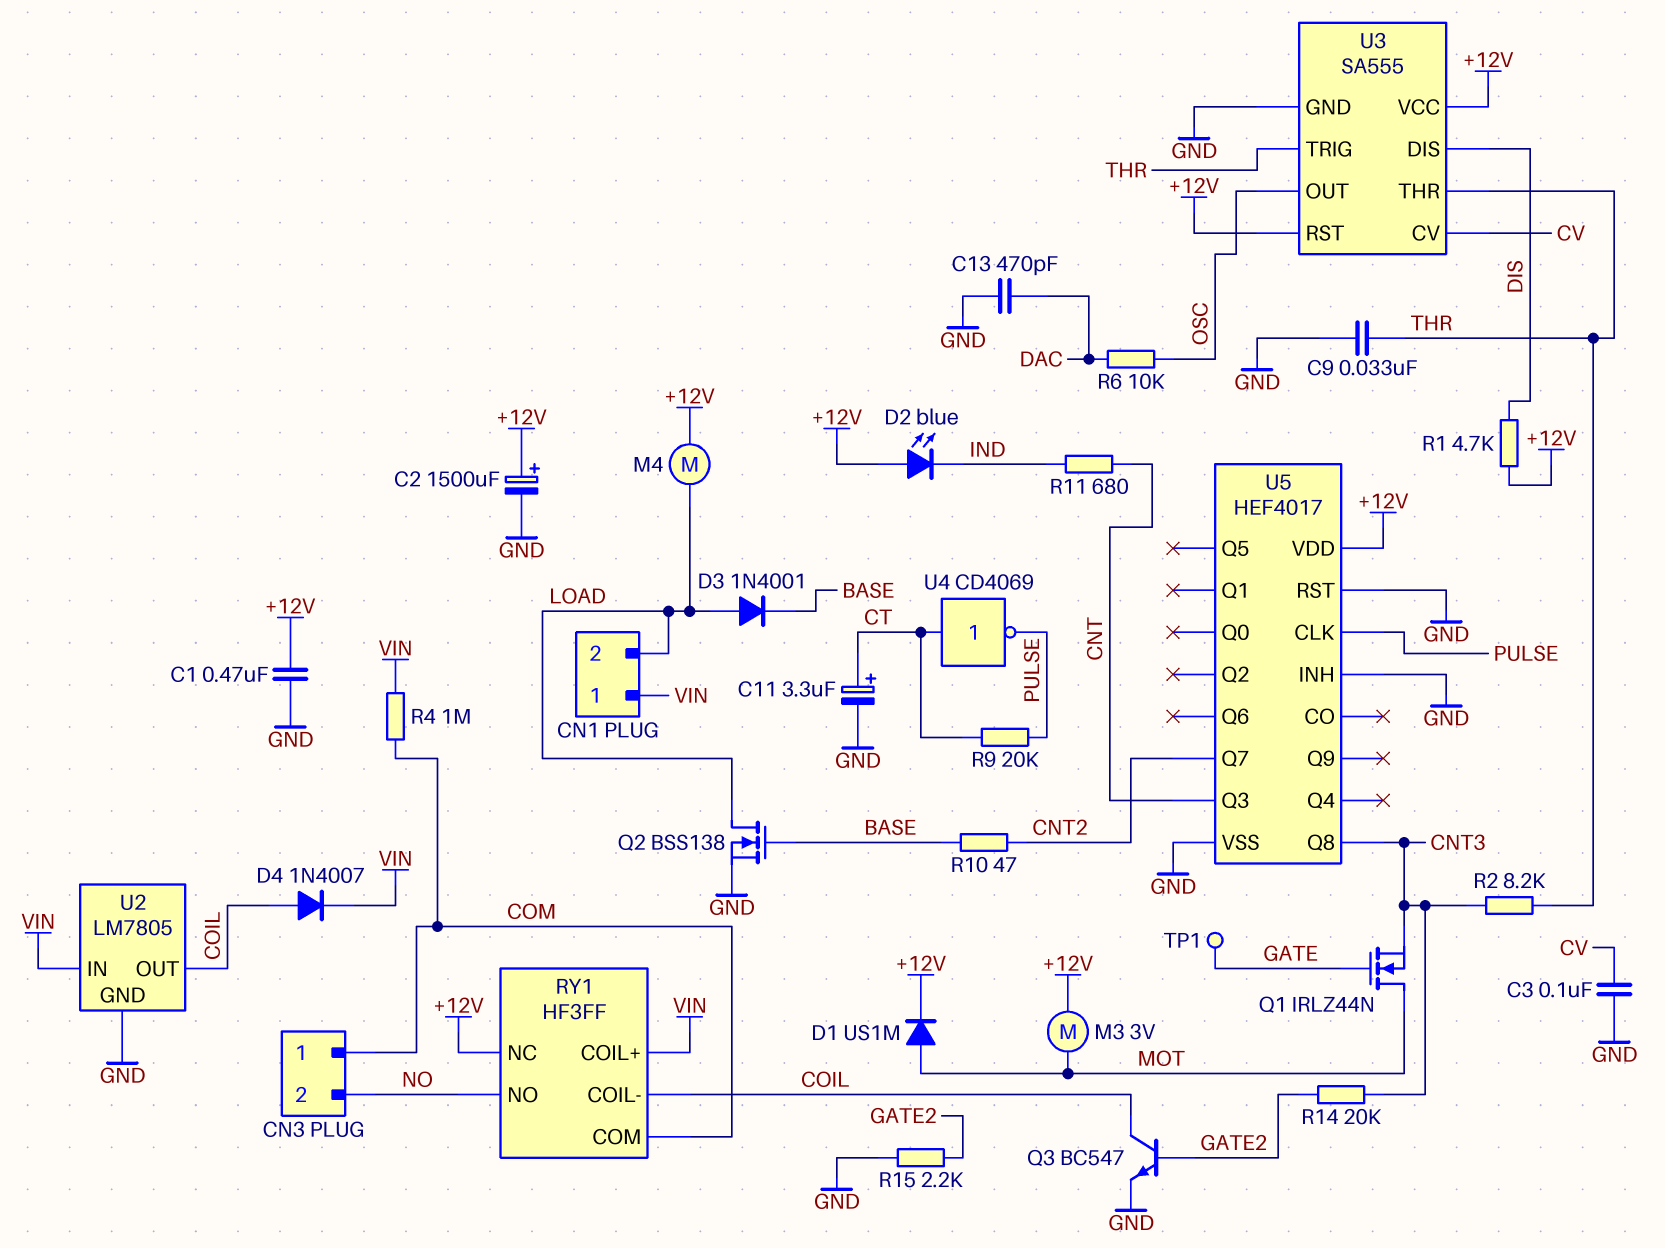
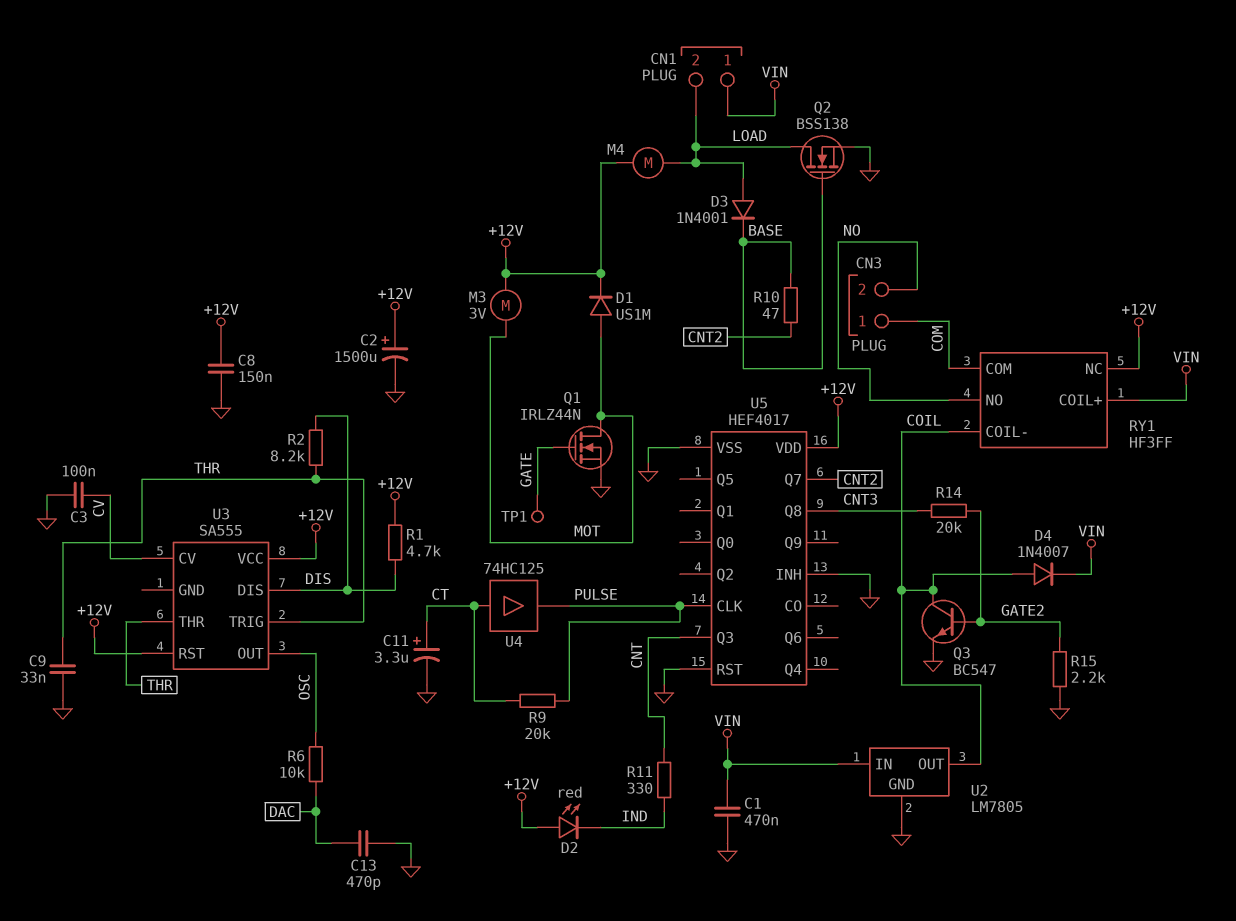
C1: 470nF (+12V, GND) -> 470nF (GND, VIN)
C8: none -> 150nF (+12V, GND)
D2: LED blue (A +12V, K IND) -> LED red (A +12V, K IND)
Q1: NMOS IRLZ44N (G GATE, D MOT, S CNT3) -> NMOS IRLZ44N (G GATE, D MOT, S GND)
R2: 8.2k (CNT3, THR) -> 8.2k (DIS, THR)
R4: 1M (COM, VIN) -> none
R11: 680 (CNT, IND) -> 330 (CNT, IND)
U3 pin GND: GND -> none
U4: NOT CD4069 (in CT, out PULSE) -> buffer 74HC125 (in CT, out PULSE)

